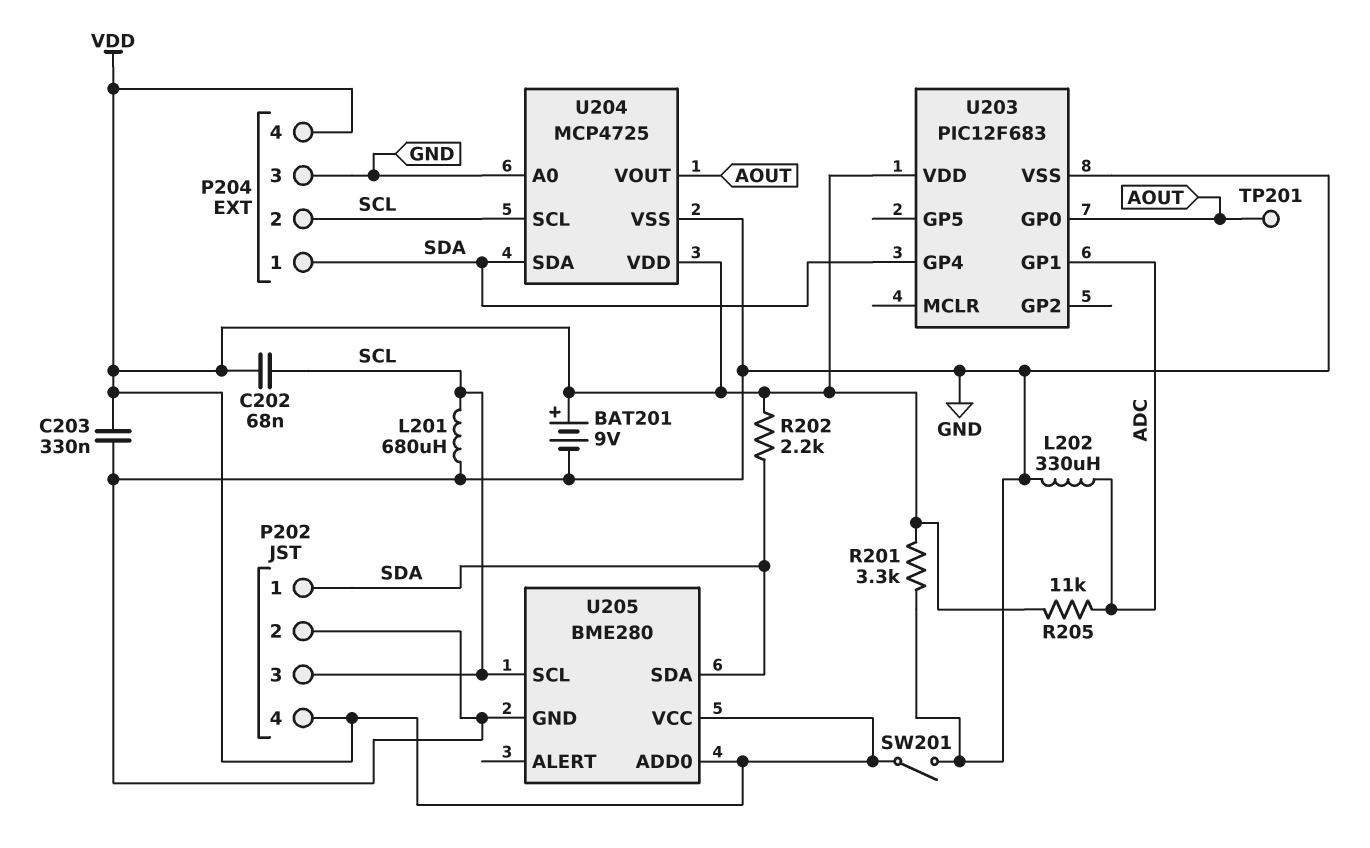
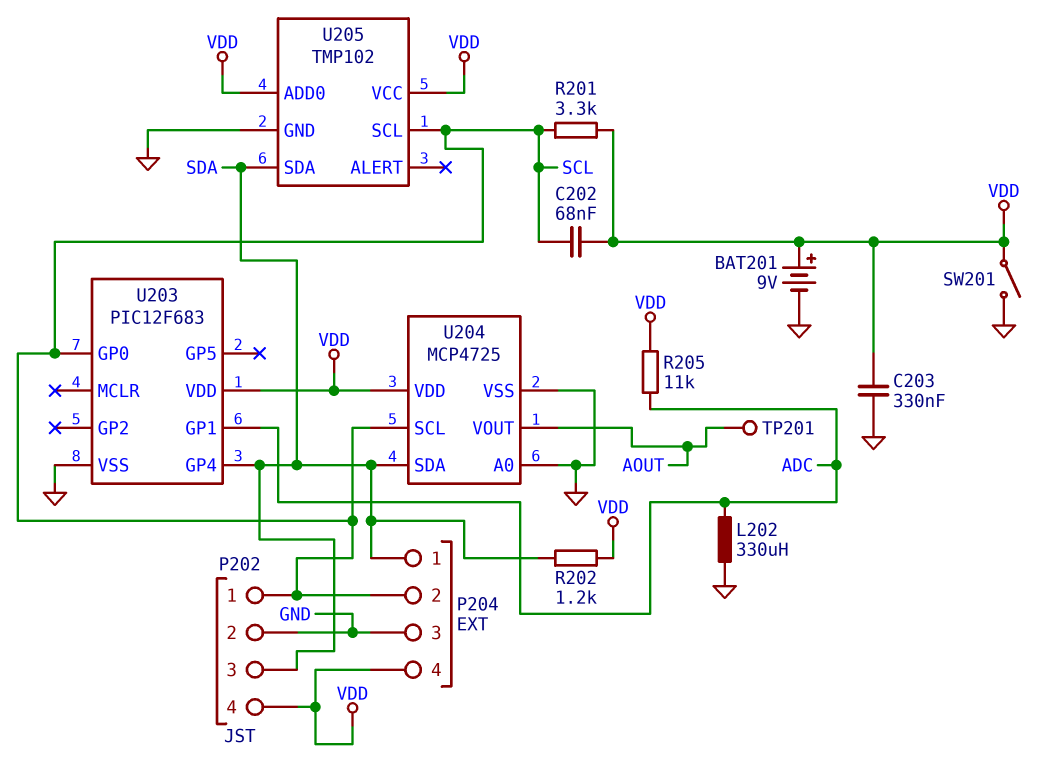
L201: 680uH (GND, SCL) -> none
P202 pin 1: SDA -> SCL
P202 pin 3: SCL -> SDA
R201: 3.3k (GND, VDD) -> 3.3k (SCL, VDD)
R202: 2.2k (SDA, VDD) -> 1.2k (SDA, VDD)
U203 pin GP0: AOUT -> SCL
U205: BME280 -> TMP102

